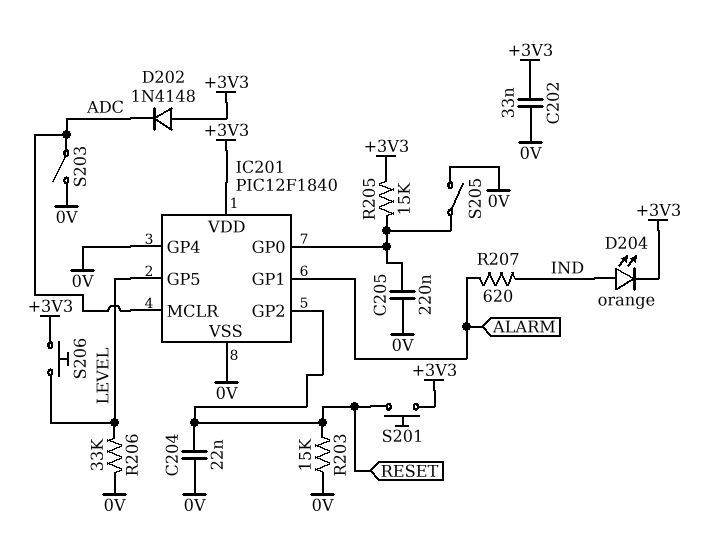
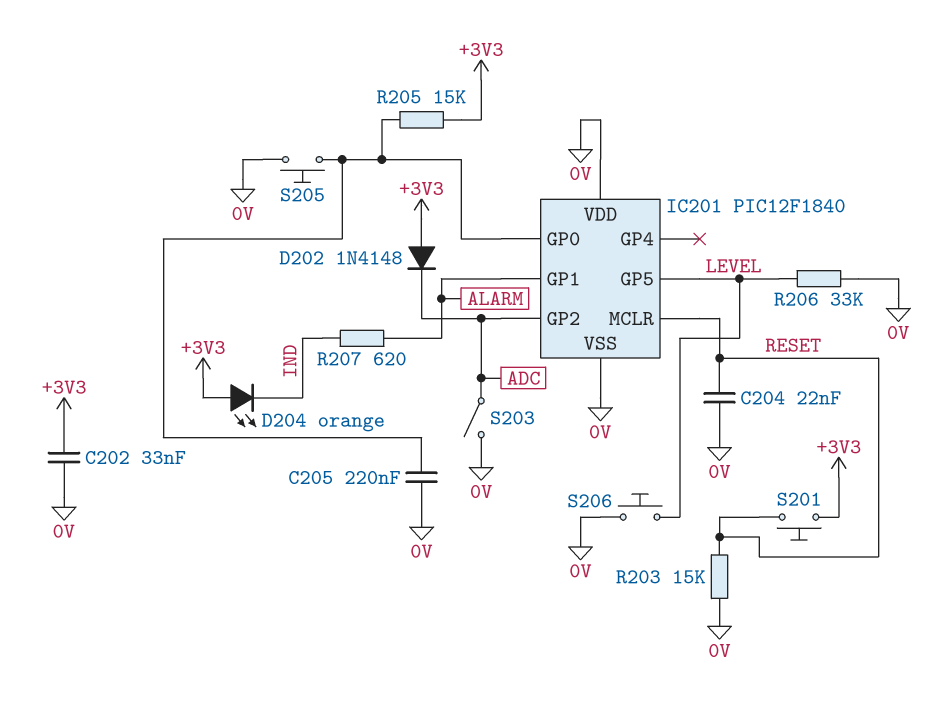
D204: LED orange (A IND, K +3V3) -> LED orange (A +3V3, K IND)
IC201 pin GP2: RESET -> ADC
IC201 pin GP4: 0V -> none
IC201 pin MCLR: ADC -> RESET
IC201 pin VDD: +3V3 -> 0V
S205: switch (0V, IC201/GP0) -> button (0V, IC201/GP0)
S206: button (+3V3, LEVEL) -> button (0V, LEVEL)

